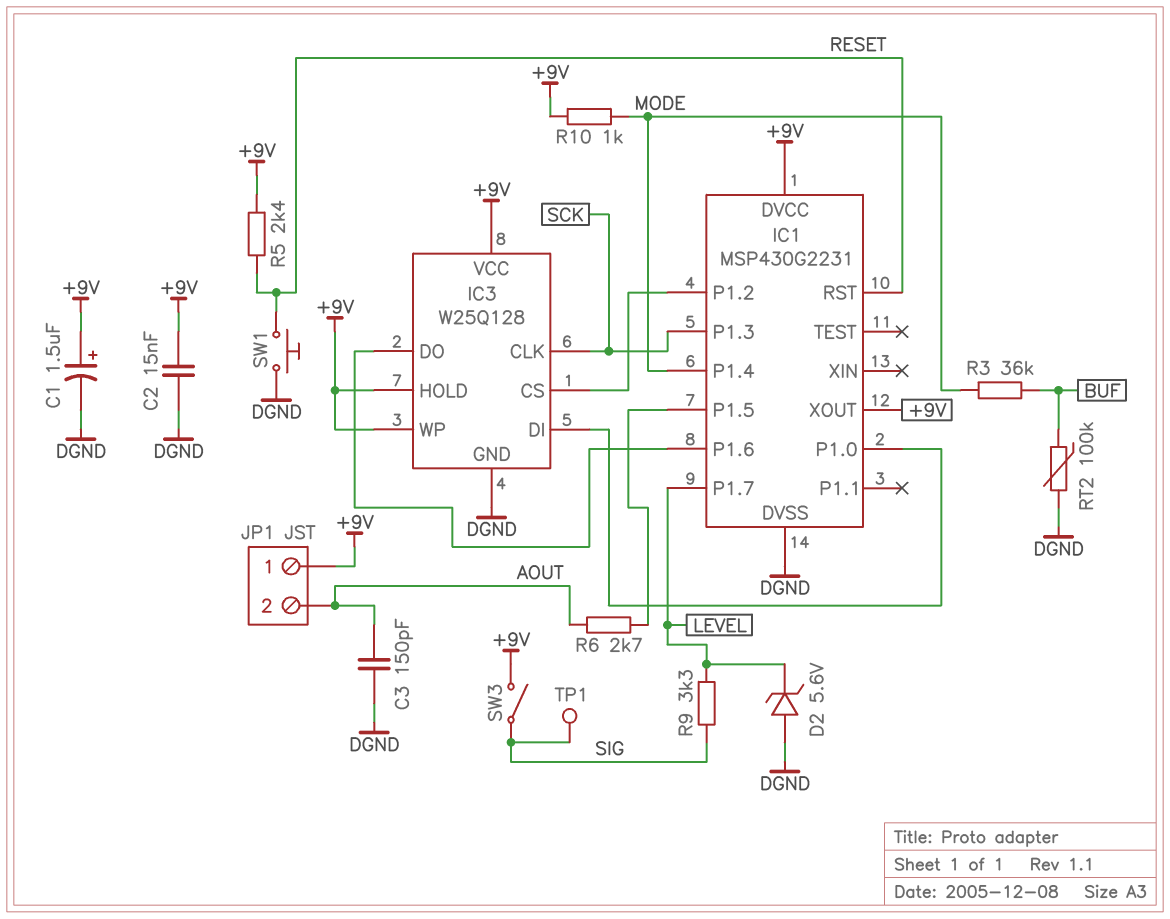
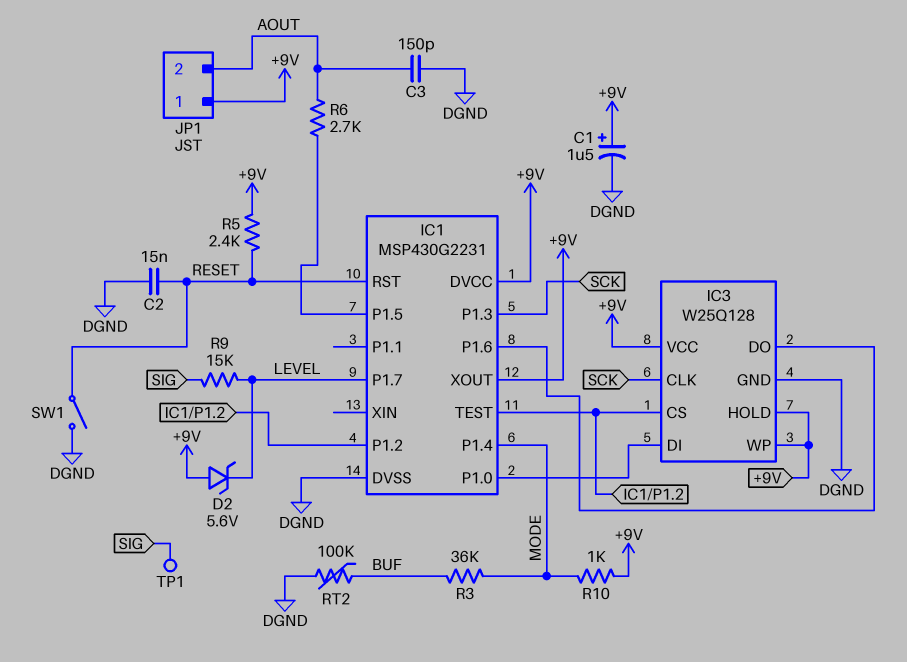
C2: 15nF (+9V, DGND) -> 15nF (DGND, RESET)
D2: zener 5.6V (A DGND, K LEVEL) -> zener 5.6V (A +9V, K LEVEL)
IC1 pin TEST: none -> IC1/P1.2
R9: 3.3k (LEVEL, SIG) -> 15k (LEVEL, SIG)
SW1: button (DGND, RESET) -> switch (DGND, RESET)
SW3: switch (+9V, SIG) -> none

